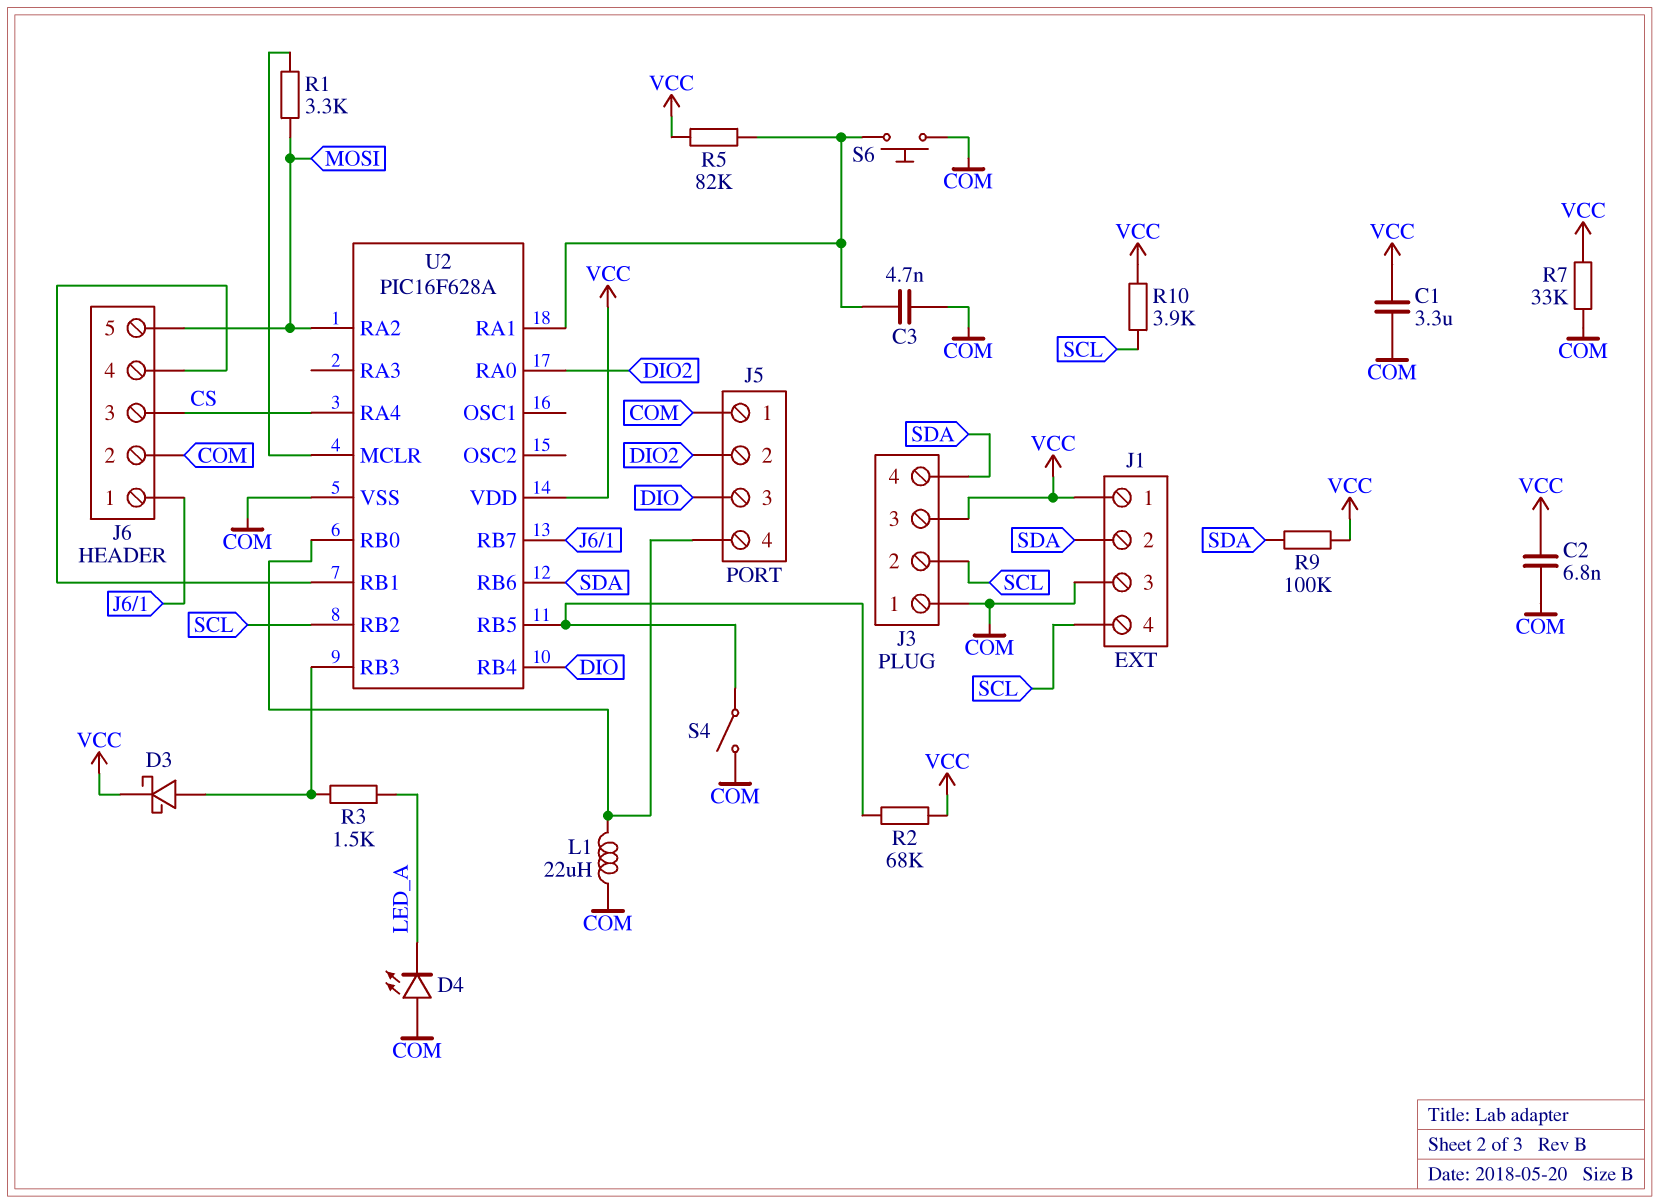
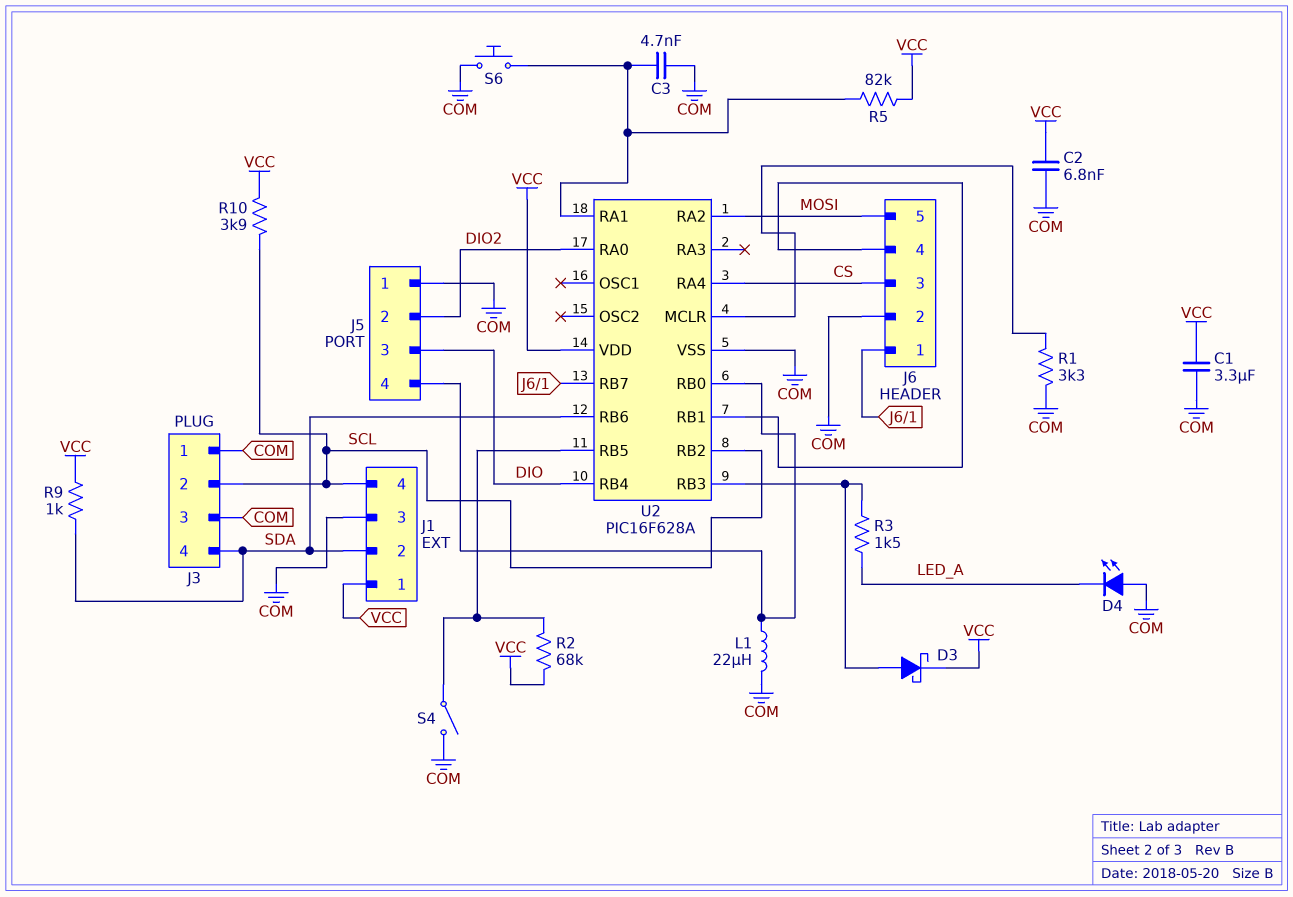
J3 pin 3: VCC -> COM
R1: 3.3k (MOSI, U2/MCLR) -> 3.3k (COM, U2/MCLR)
R7: 33k (COM, VCC) -> none
R9: 100k (SDA, VCC) -> 1k (SDA, VCC)

